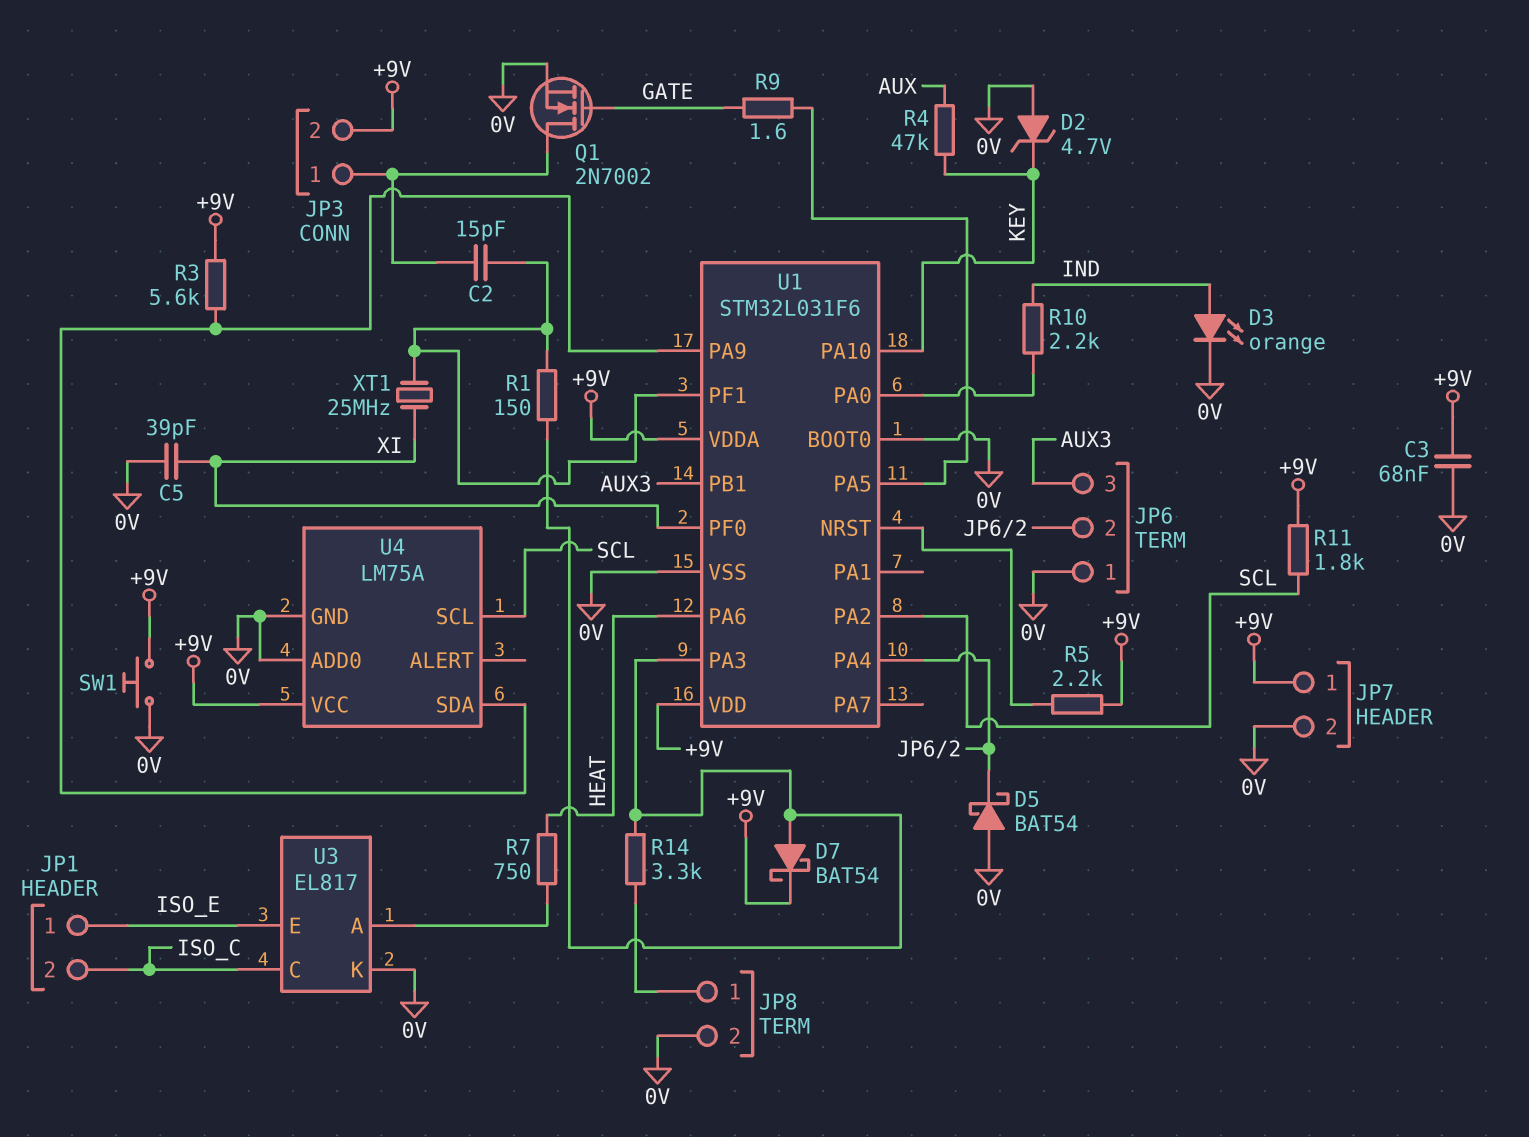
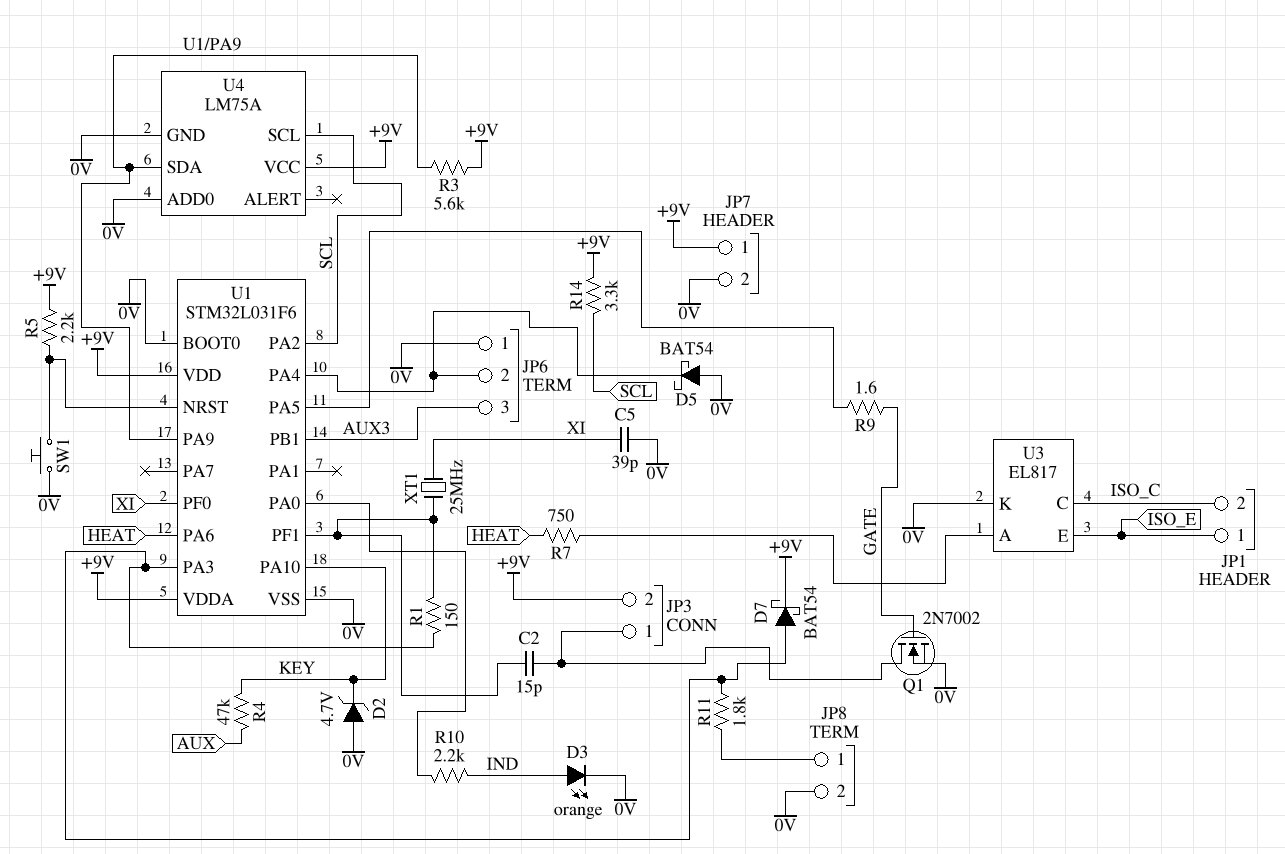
C3: 68nF (+9V, 0V) -> none
R11: 1.8k (+9V, SCL) -> 1.8k (JP8/1, U1/PA3)
R14: 3.3k (JP8/1, U1/PA3) -> 3.3k (+9V, SCL)
SW1: button (+9V, 0V) -> button (0V, U1/NRST)

